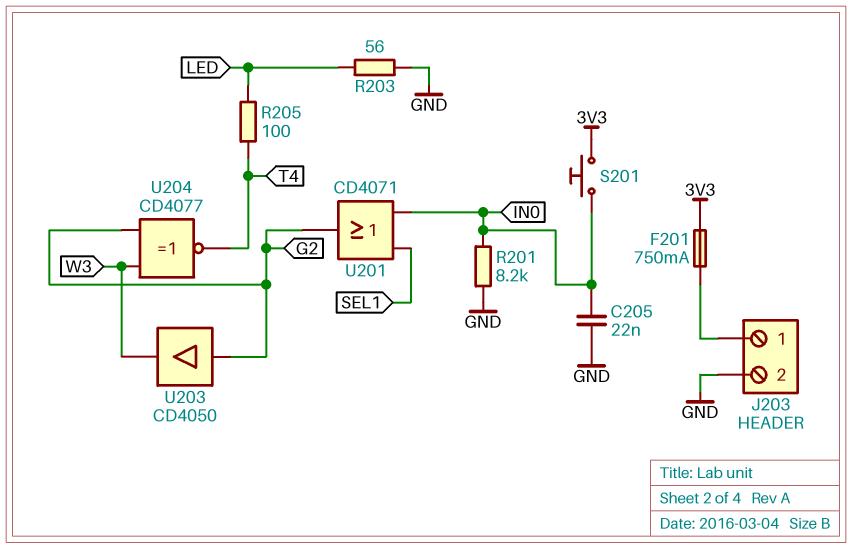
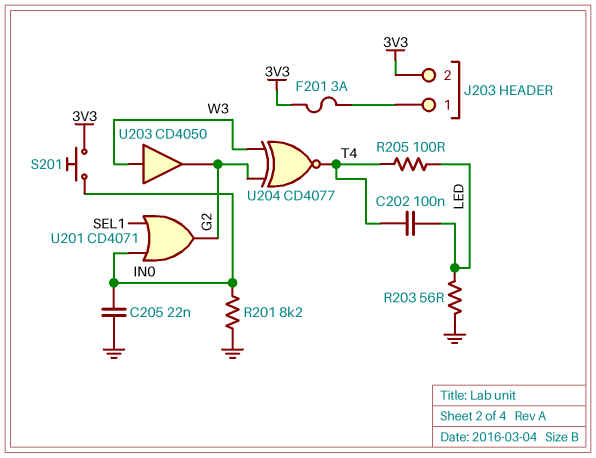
C202: none -> 100nF (LED, T4)
F201: 750mA (3V3, J203/1) -> 3A (3V3, J203/1)
J203 pin 2: GND -> 3V3
U203: buffer CD4050 (in G2, out W3) -> buffer CD4050 (in W3, out G2)

